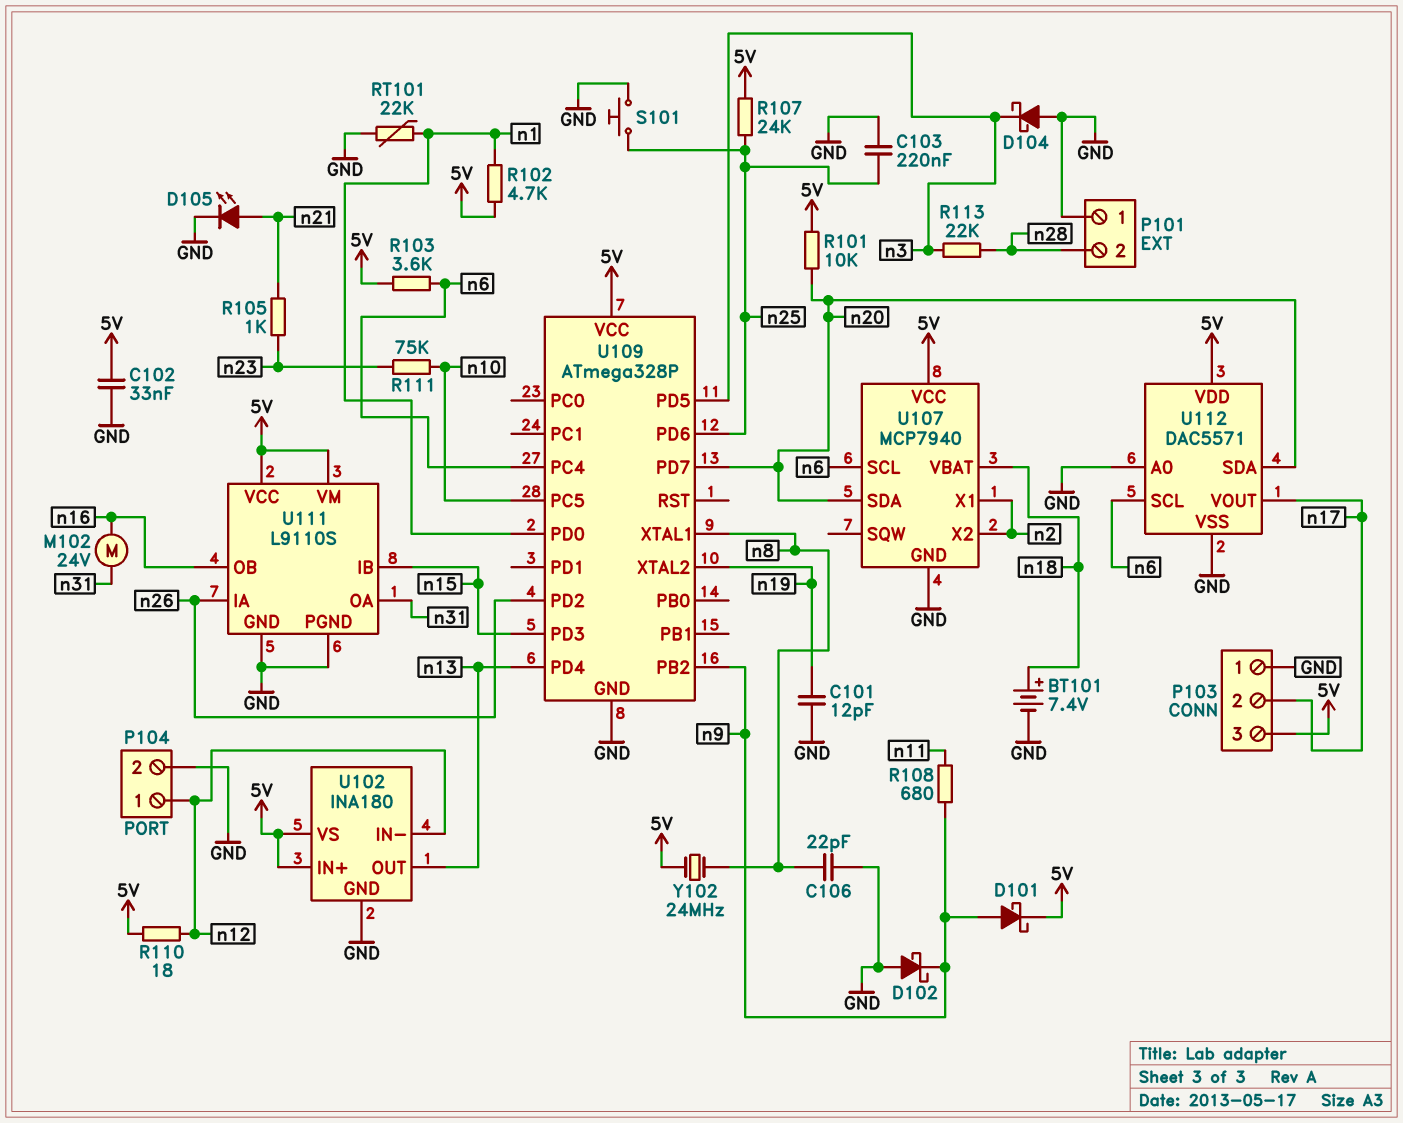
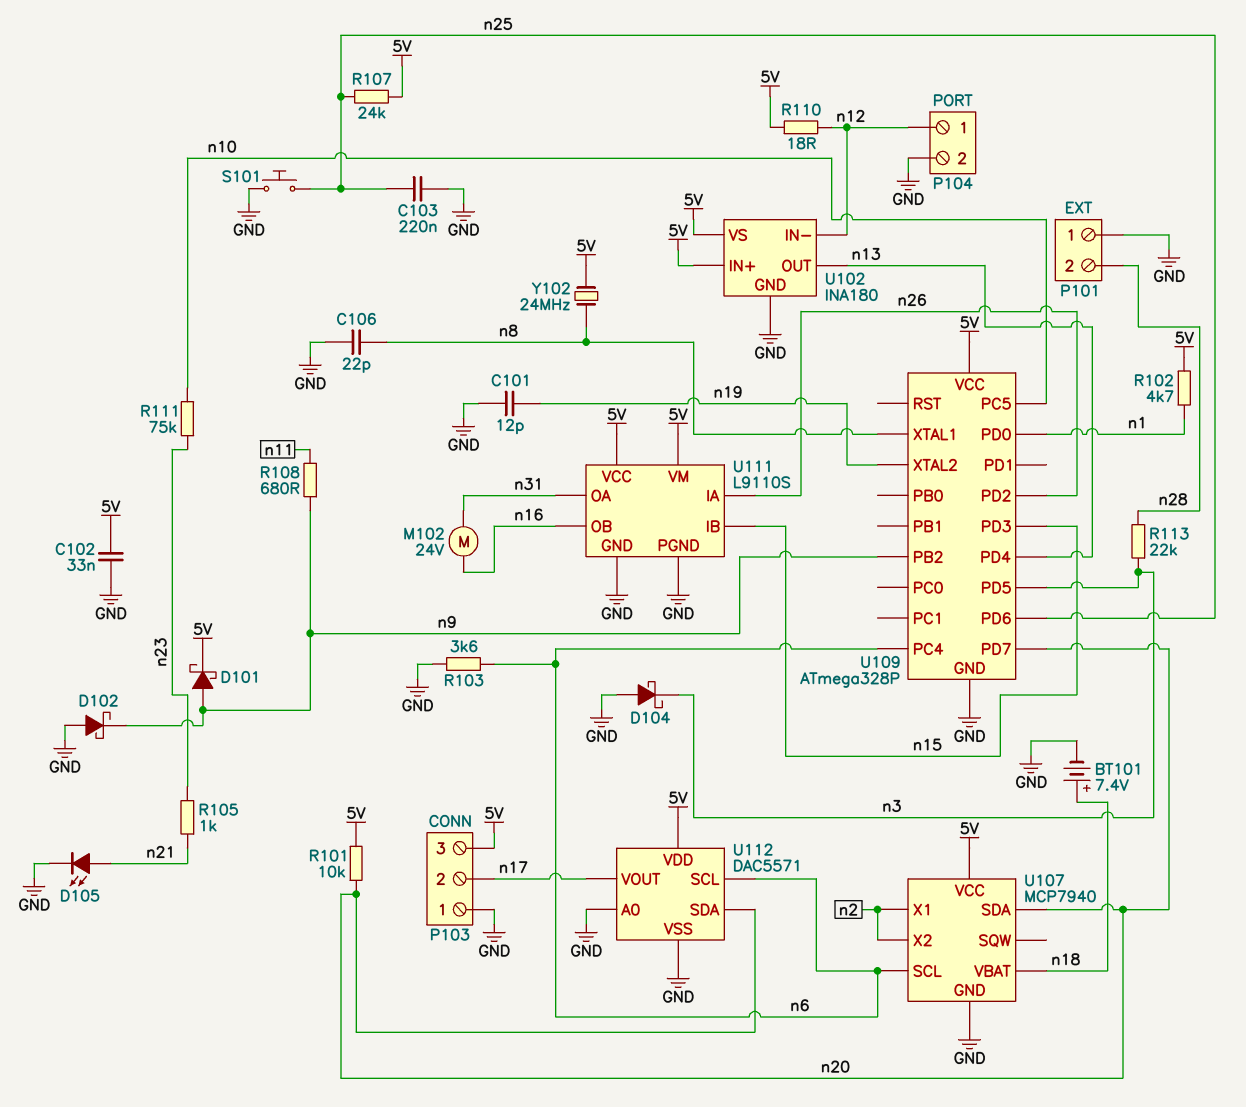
R103: 3.6k (5V, n6) -> 3.6k (GND, n6)
RT101: 22k (GND, n1) -> none

